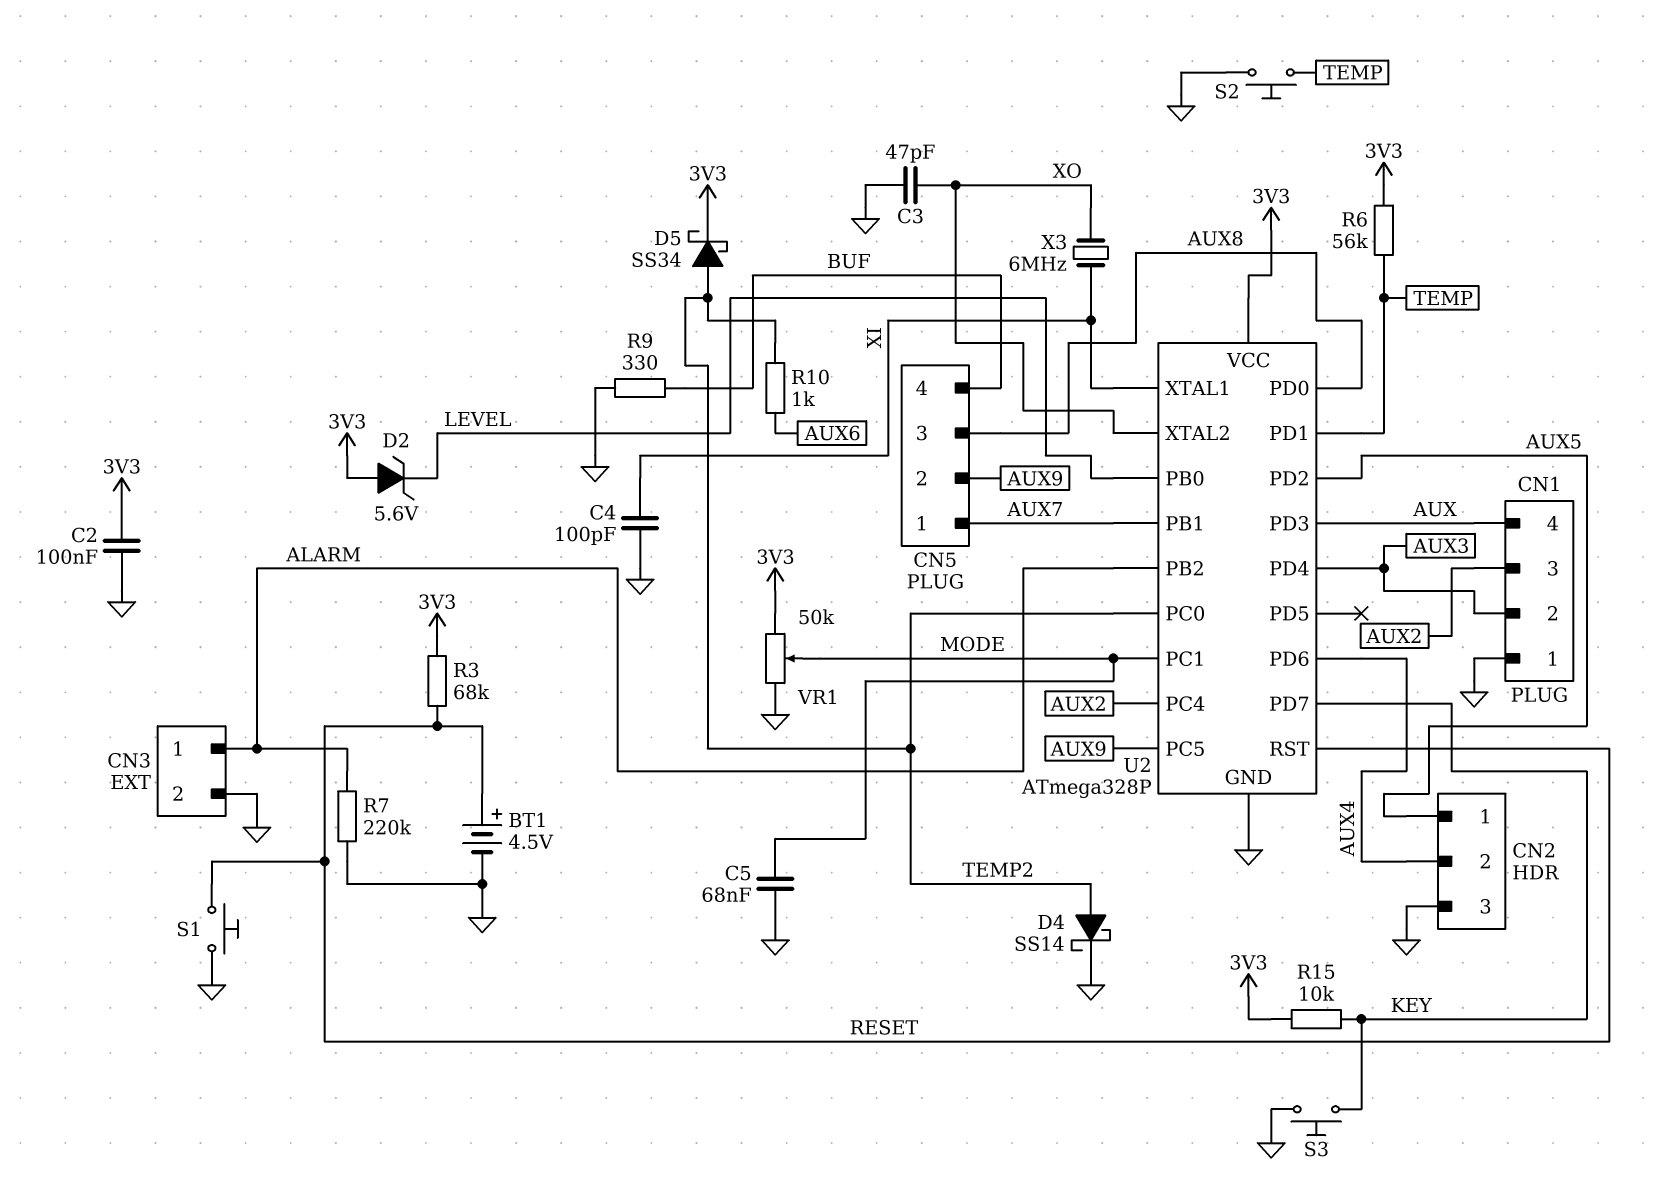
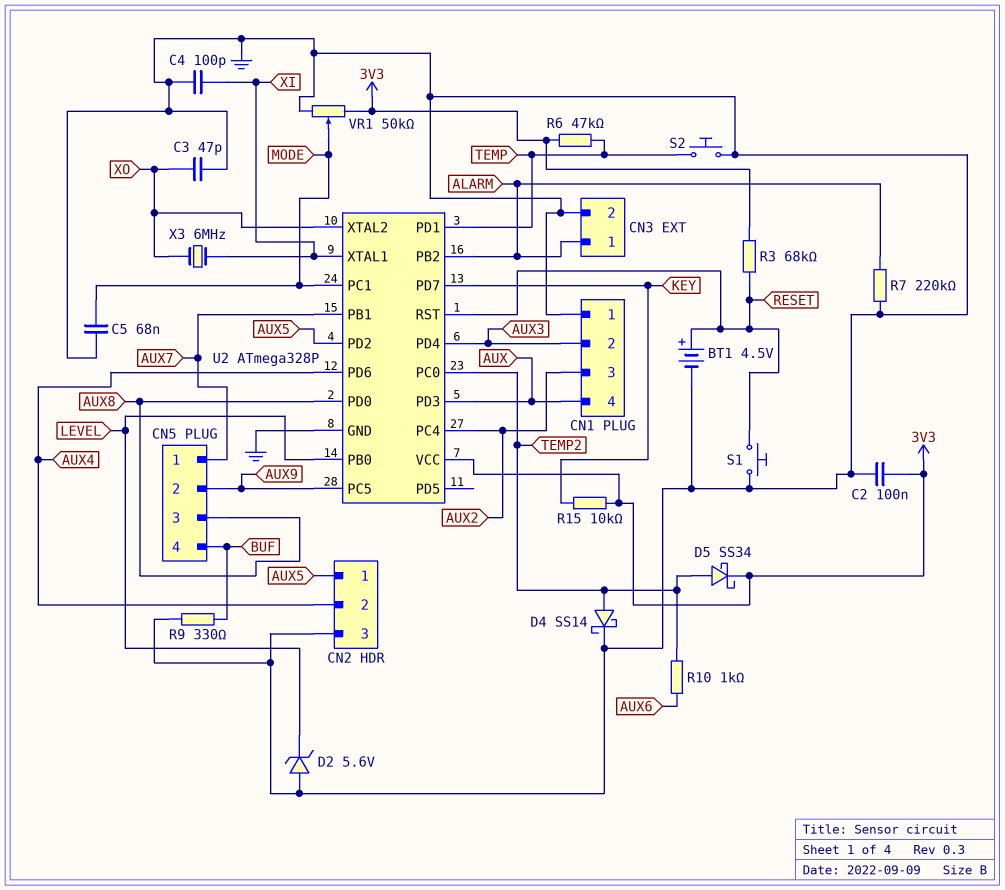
D2: zener 5.6V (A 3V3, K LEVEL) -> zener 5.6V (A GND, K LEVEL)
R6: 56k (3V3, TEMP) -> 47k (3V3, TEMP)
S3: button (GND, KEY) -> none

